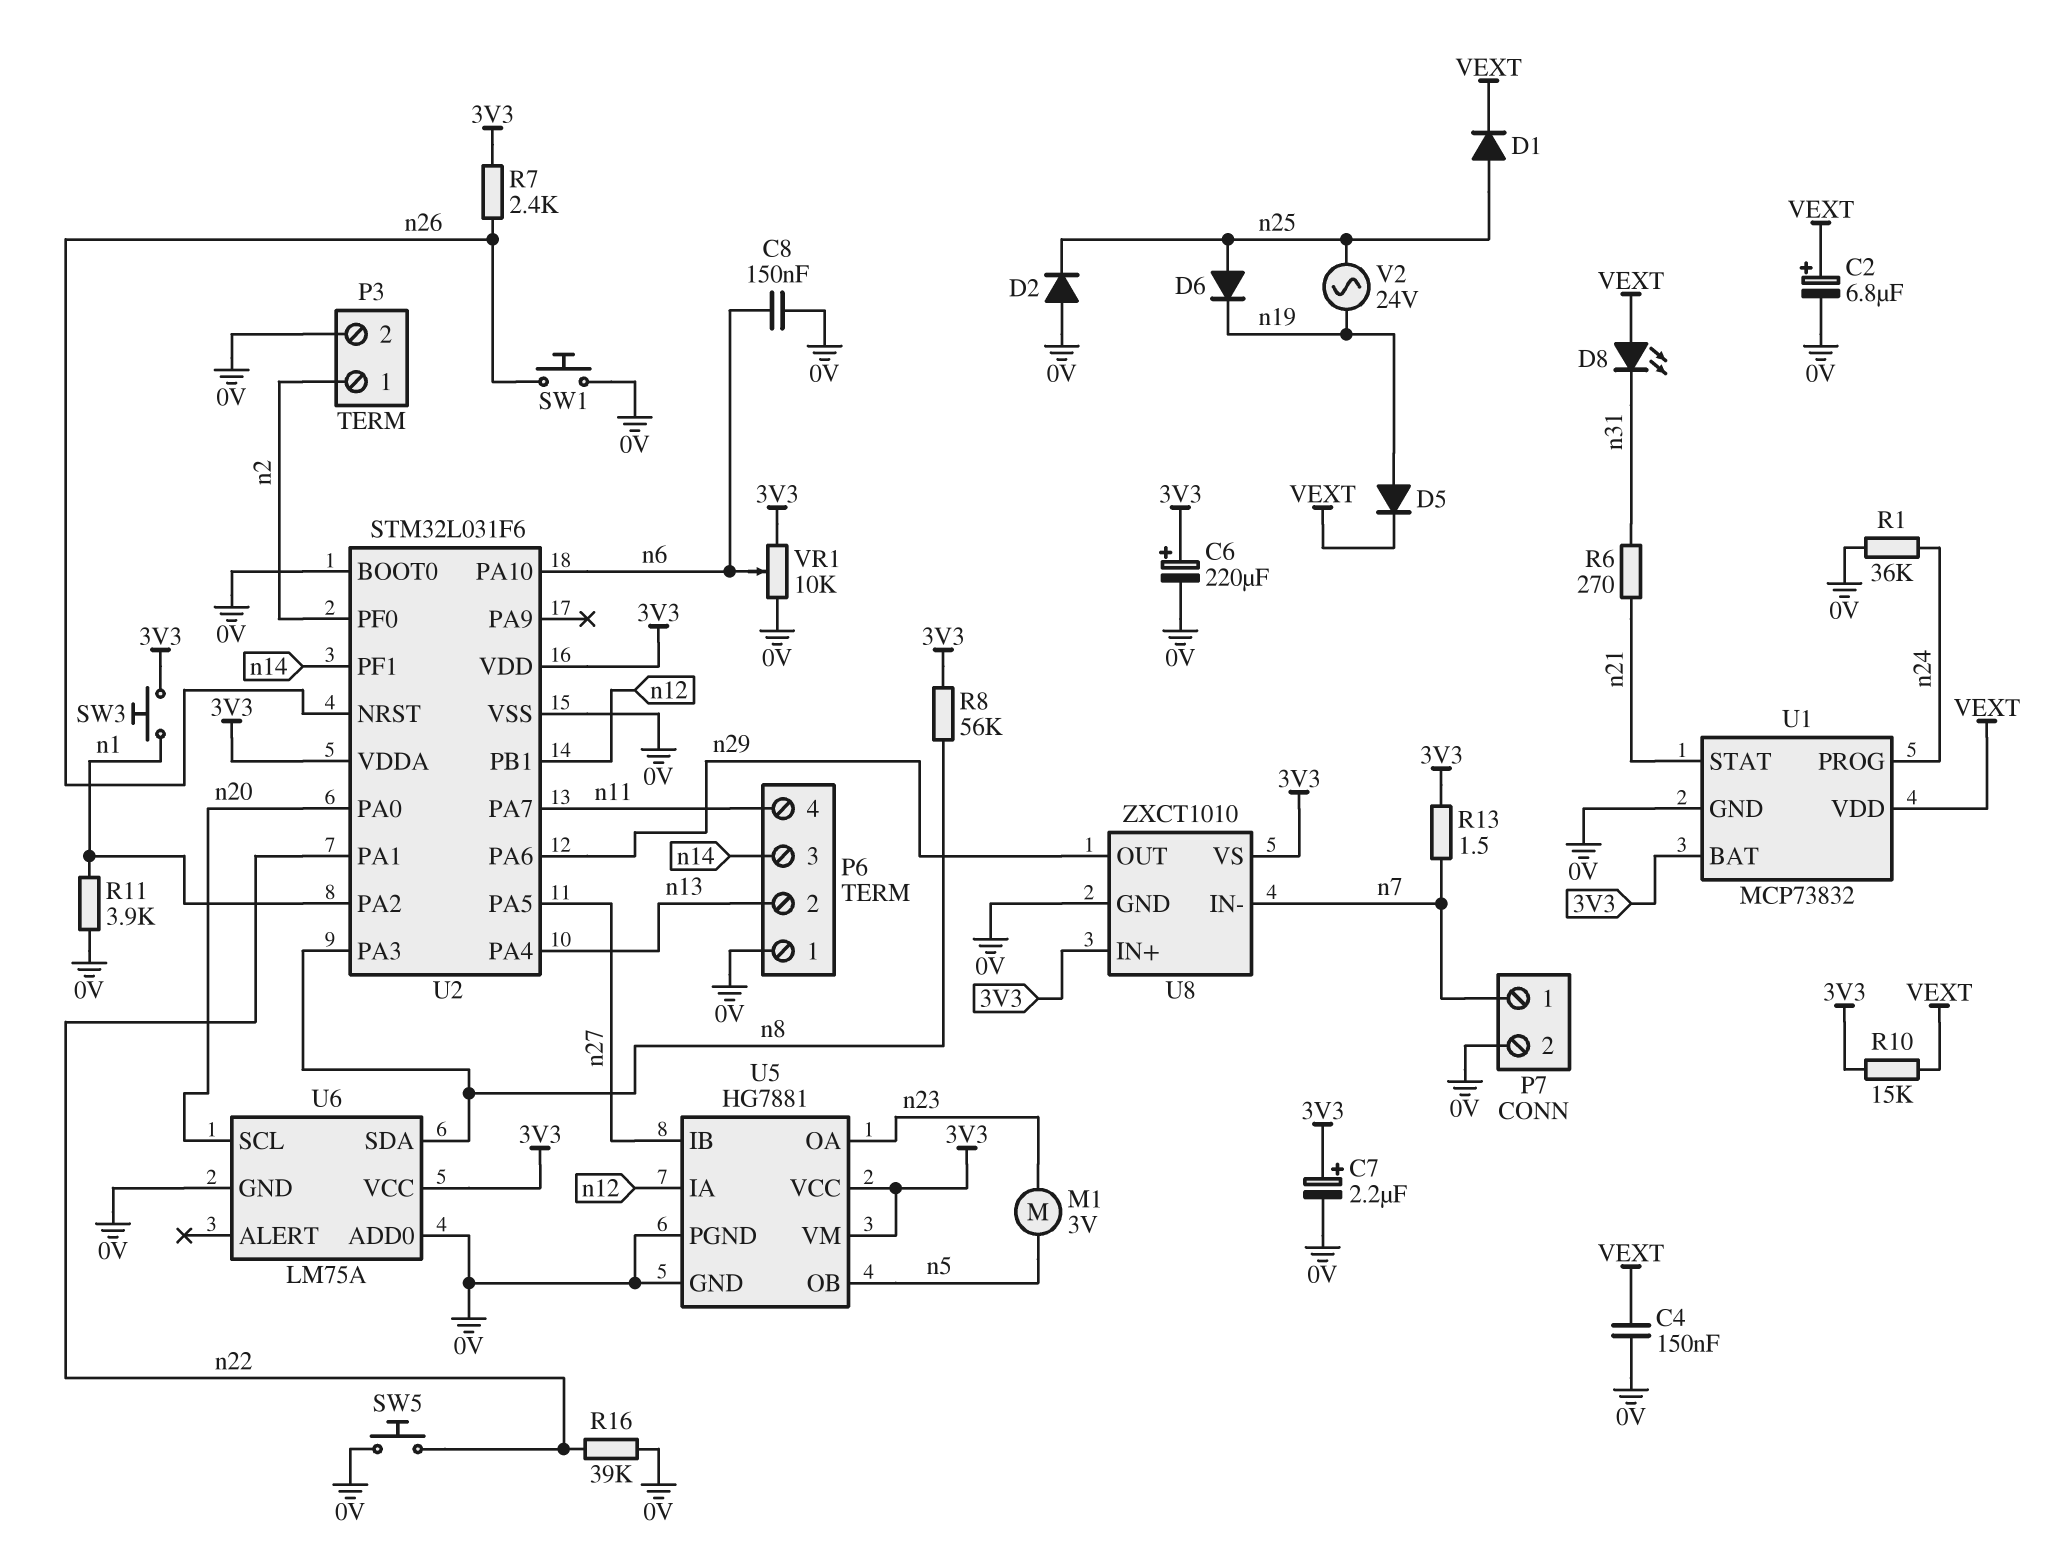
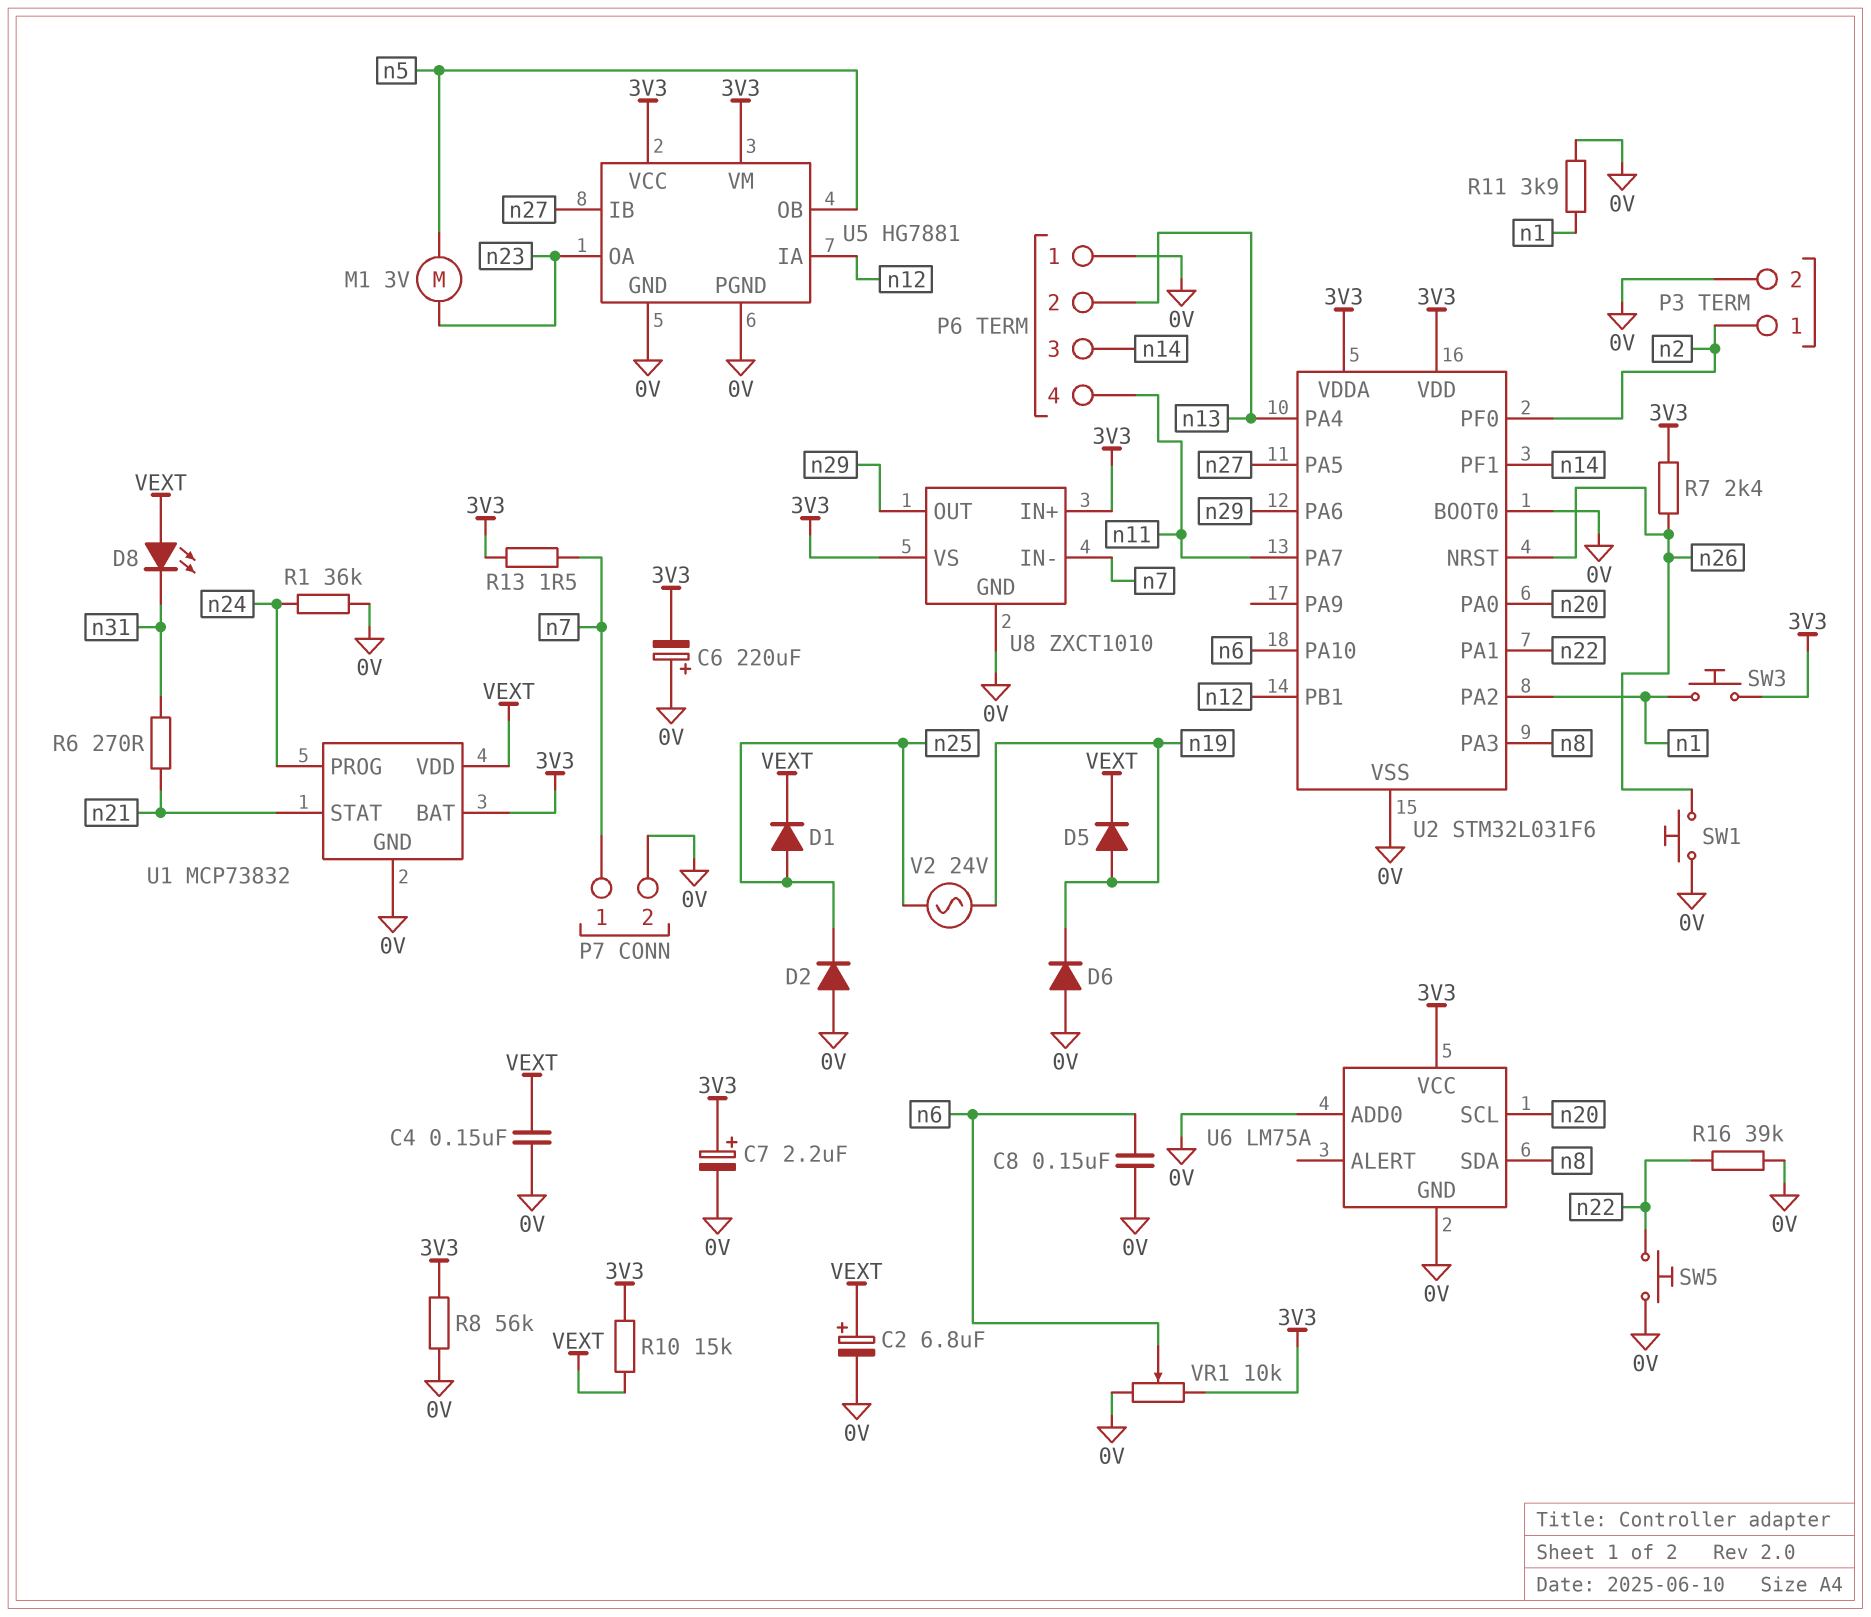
C6: 220uF (plus 3V3, minus 0V) -> 220uF (plus 0V, minus 3V3)
D6: diode (A n25, K n19) -> diode (A 0V, K n19)
R8: 56k (3V3, n8) -> 56k (0V, 3V3)

